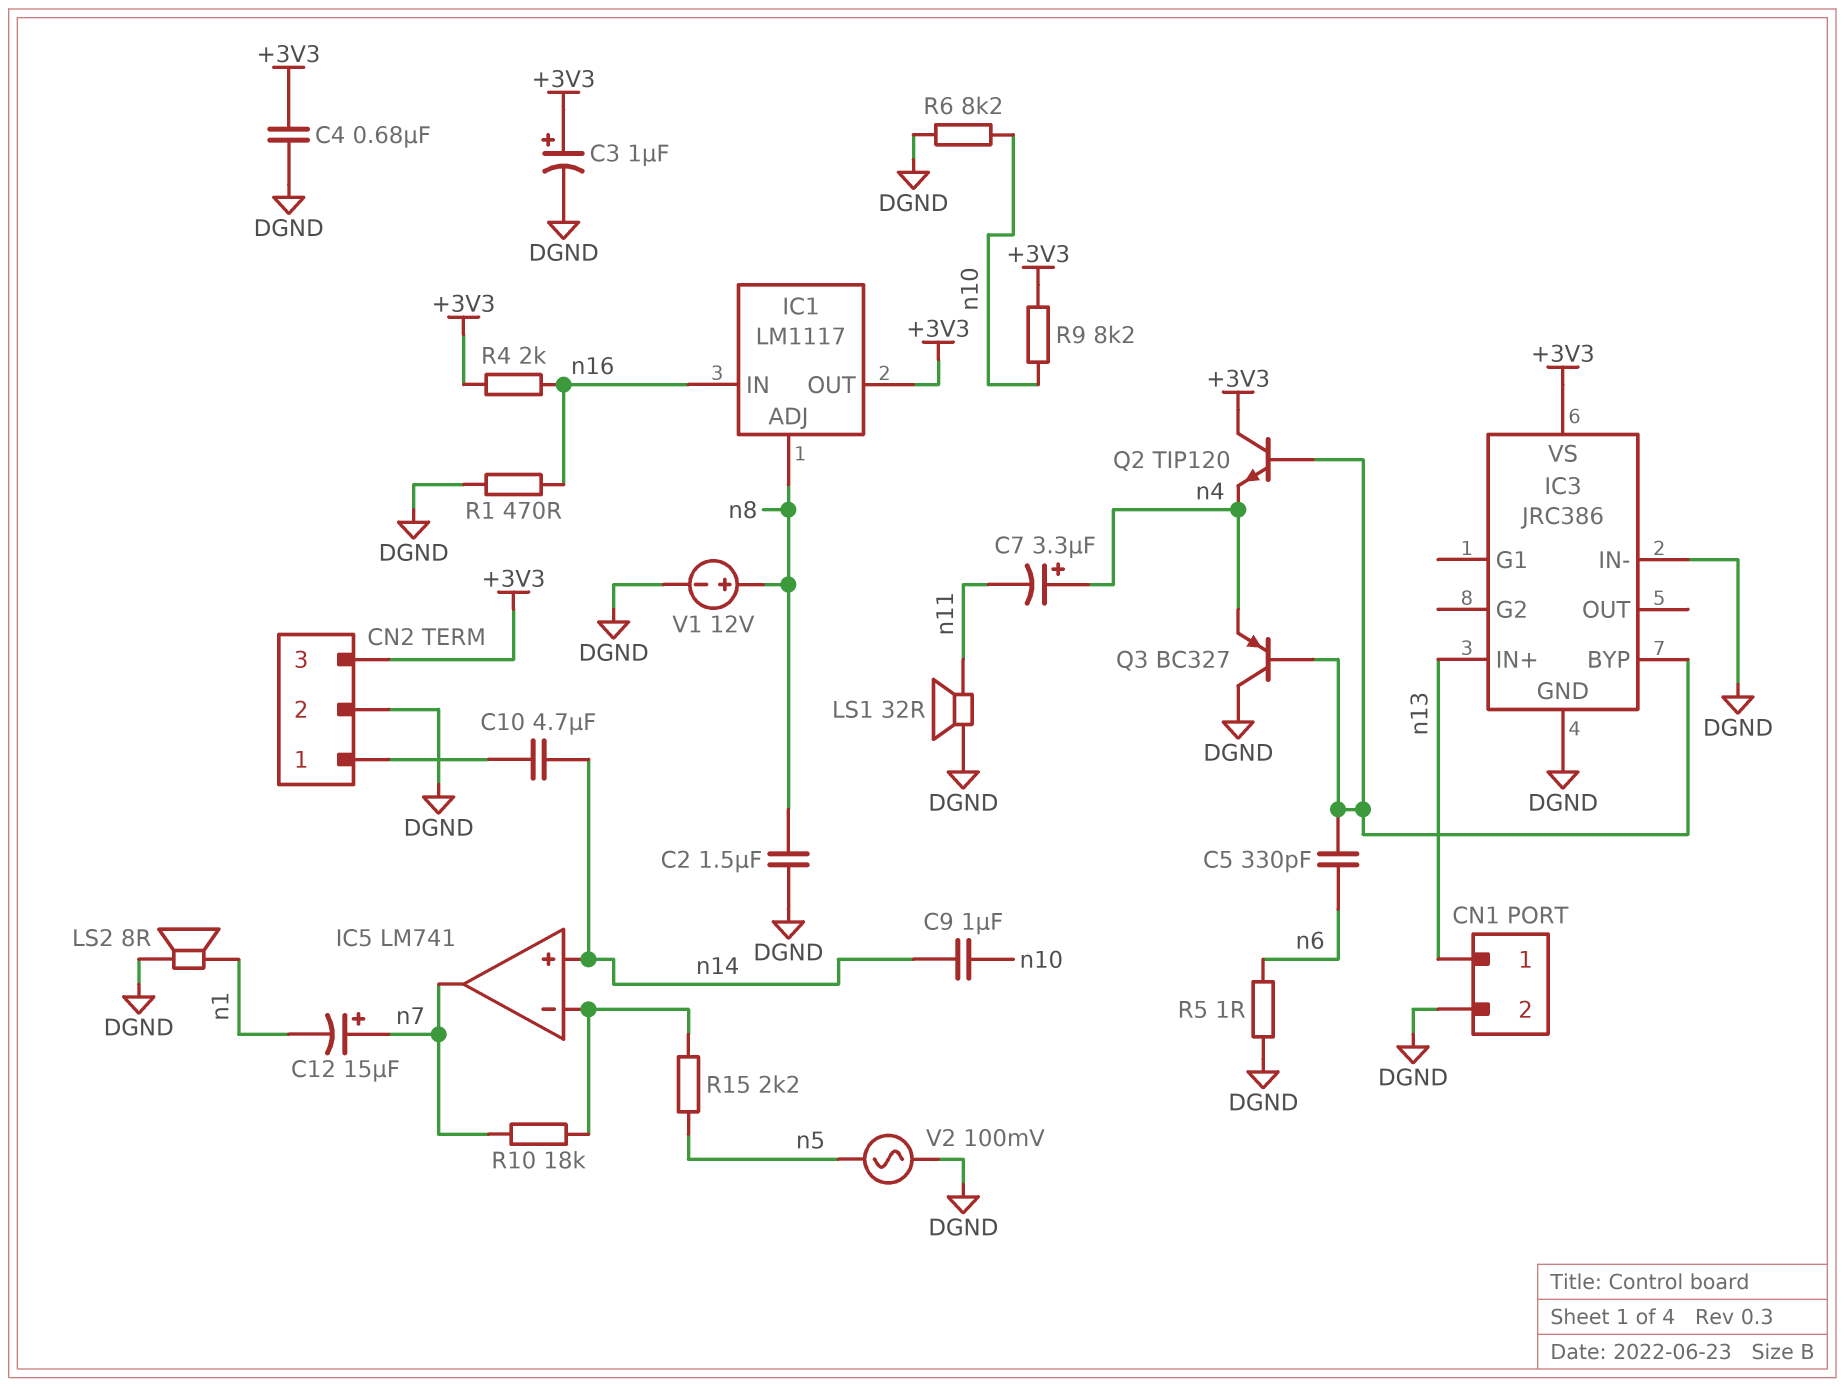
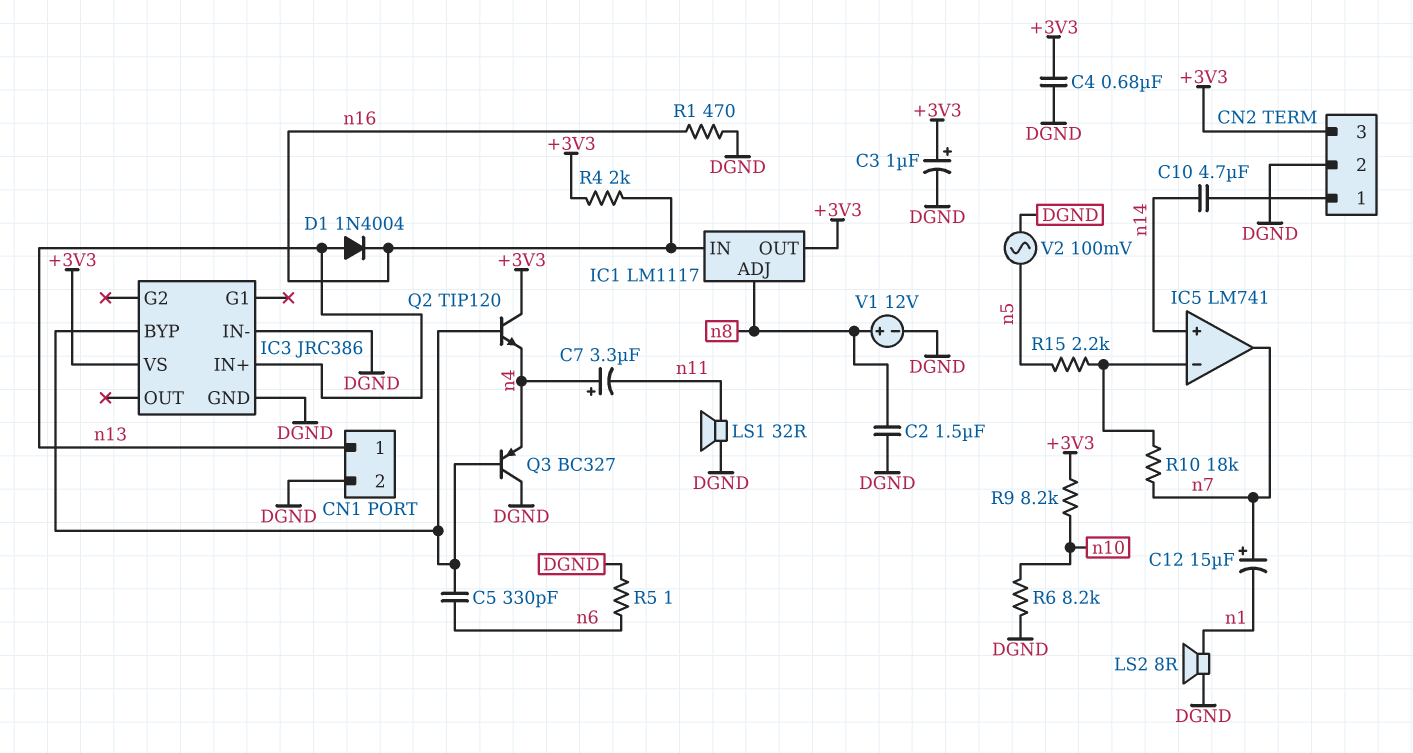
C9: 1uF (n10, n14) -> none
D1: none -> diode 1N4004 (A n13, K n16)

